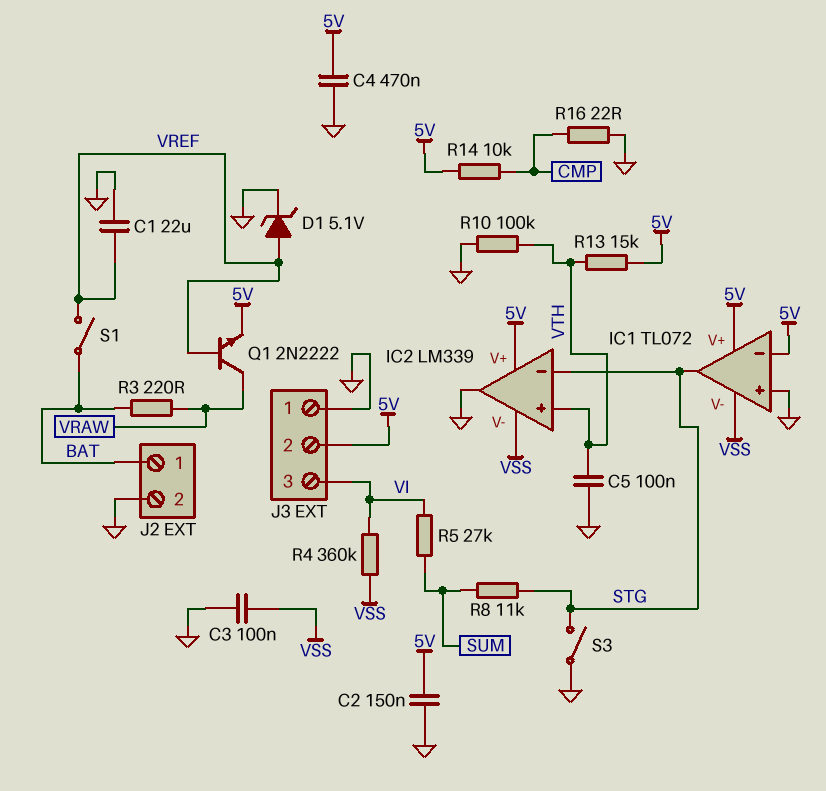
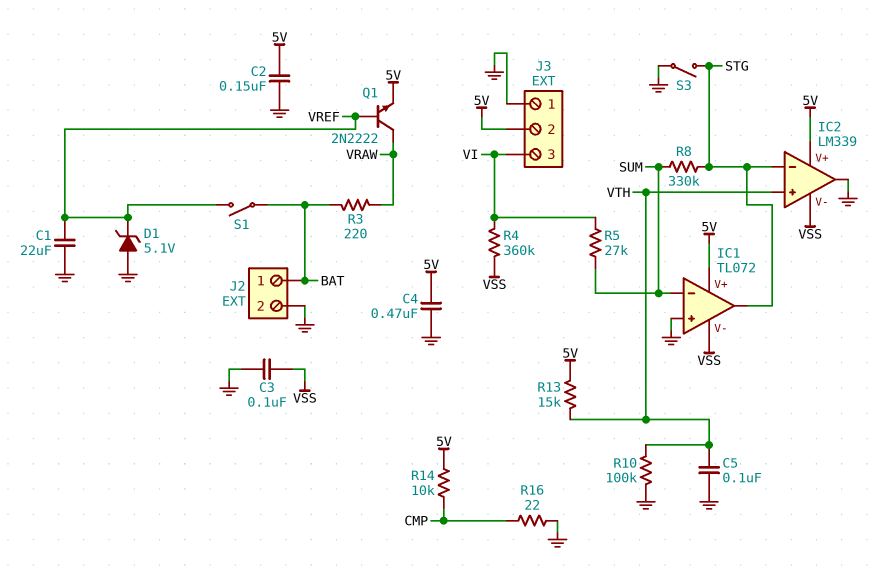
D1: zener 5.1V (A VREF, K GND) -> zener 5.1V (A GND, K VREF)
IC1 pin in-: 5V -> SUM
R8: 11k (STG, SUM) -> 330k (STG, SUM)

